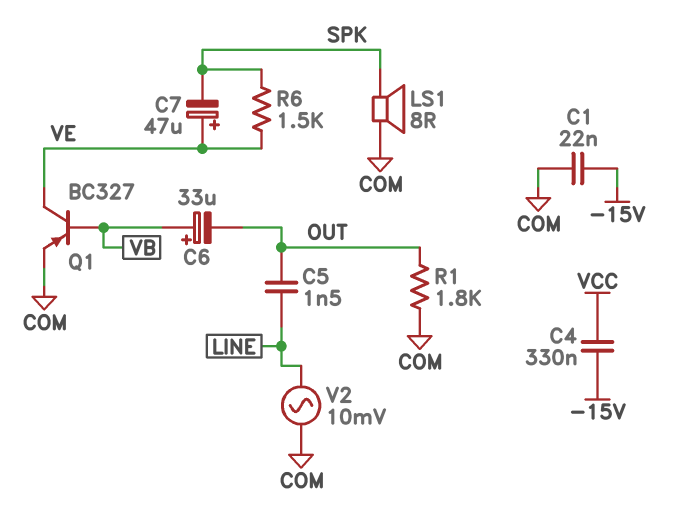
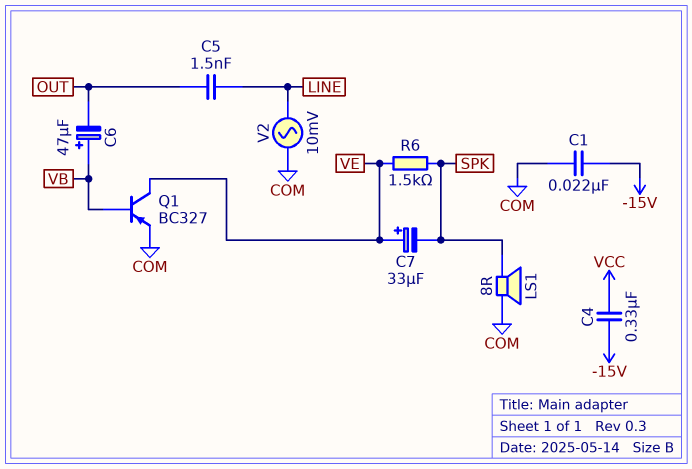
C6: 33uF (plus VB, minus OUT) -> 47uF (plus VB, minus OUT)
C7: 47uF (plus VE, minus SPK) -> 33uF (plus VE, minus SPK)
R1: 1.8k (COM, OUT) -> none

